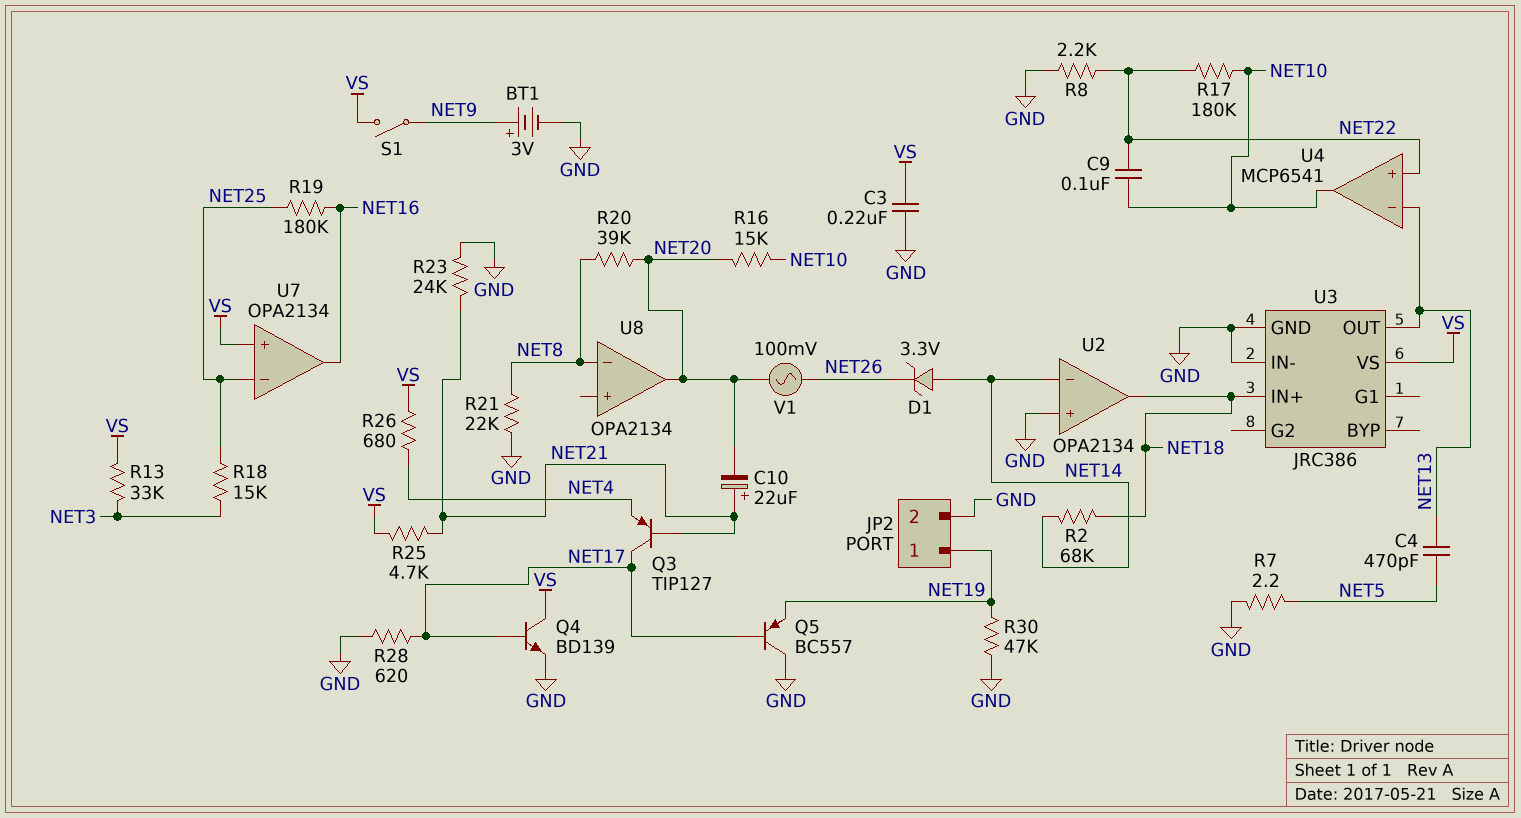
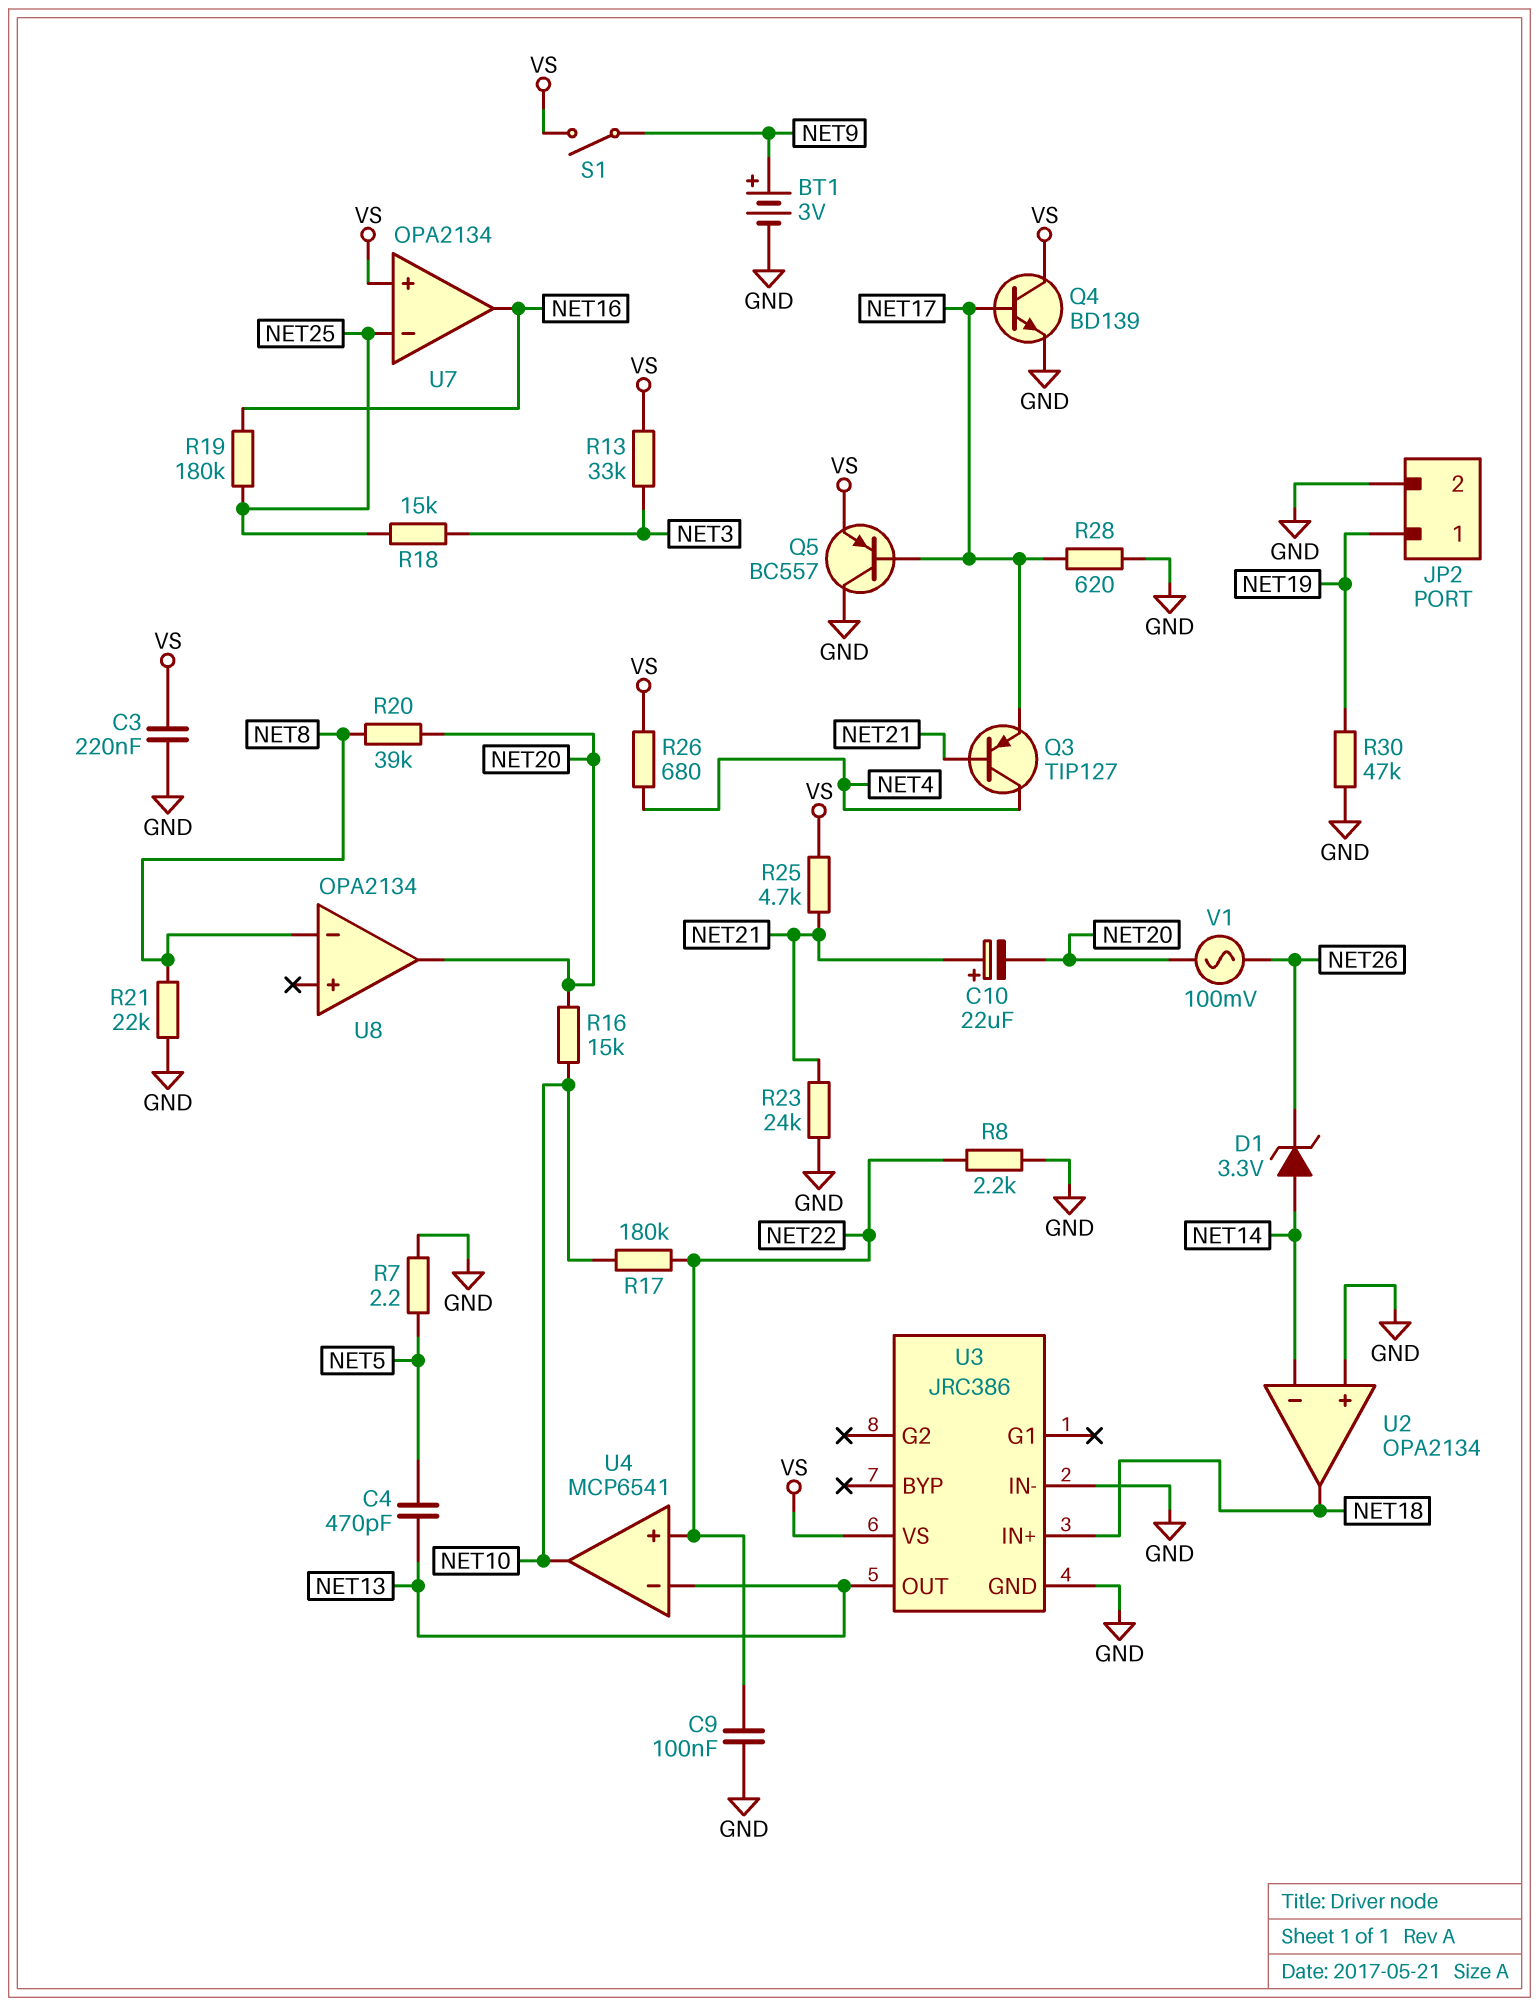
C9: 100nF (NET10, NET22) -> 100nF (GND, NET22)
Q3: PNP TIP127 (B NET21, C NET17, E NET4) -> PNP TIP127 (B NET21, C NET4, E NET17)
Q5: PNP BC557 (B NET17, C GND, E NET19) -> PNP BC557 (B NET17, C GND, E VS)
R2: 68k (NET14, NET18) -> none

